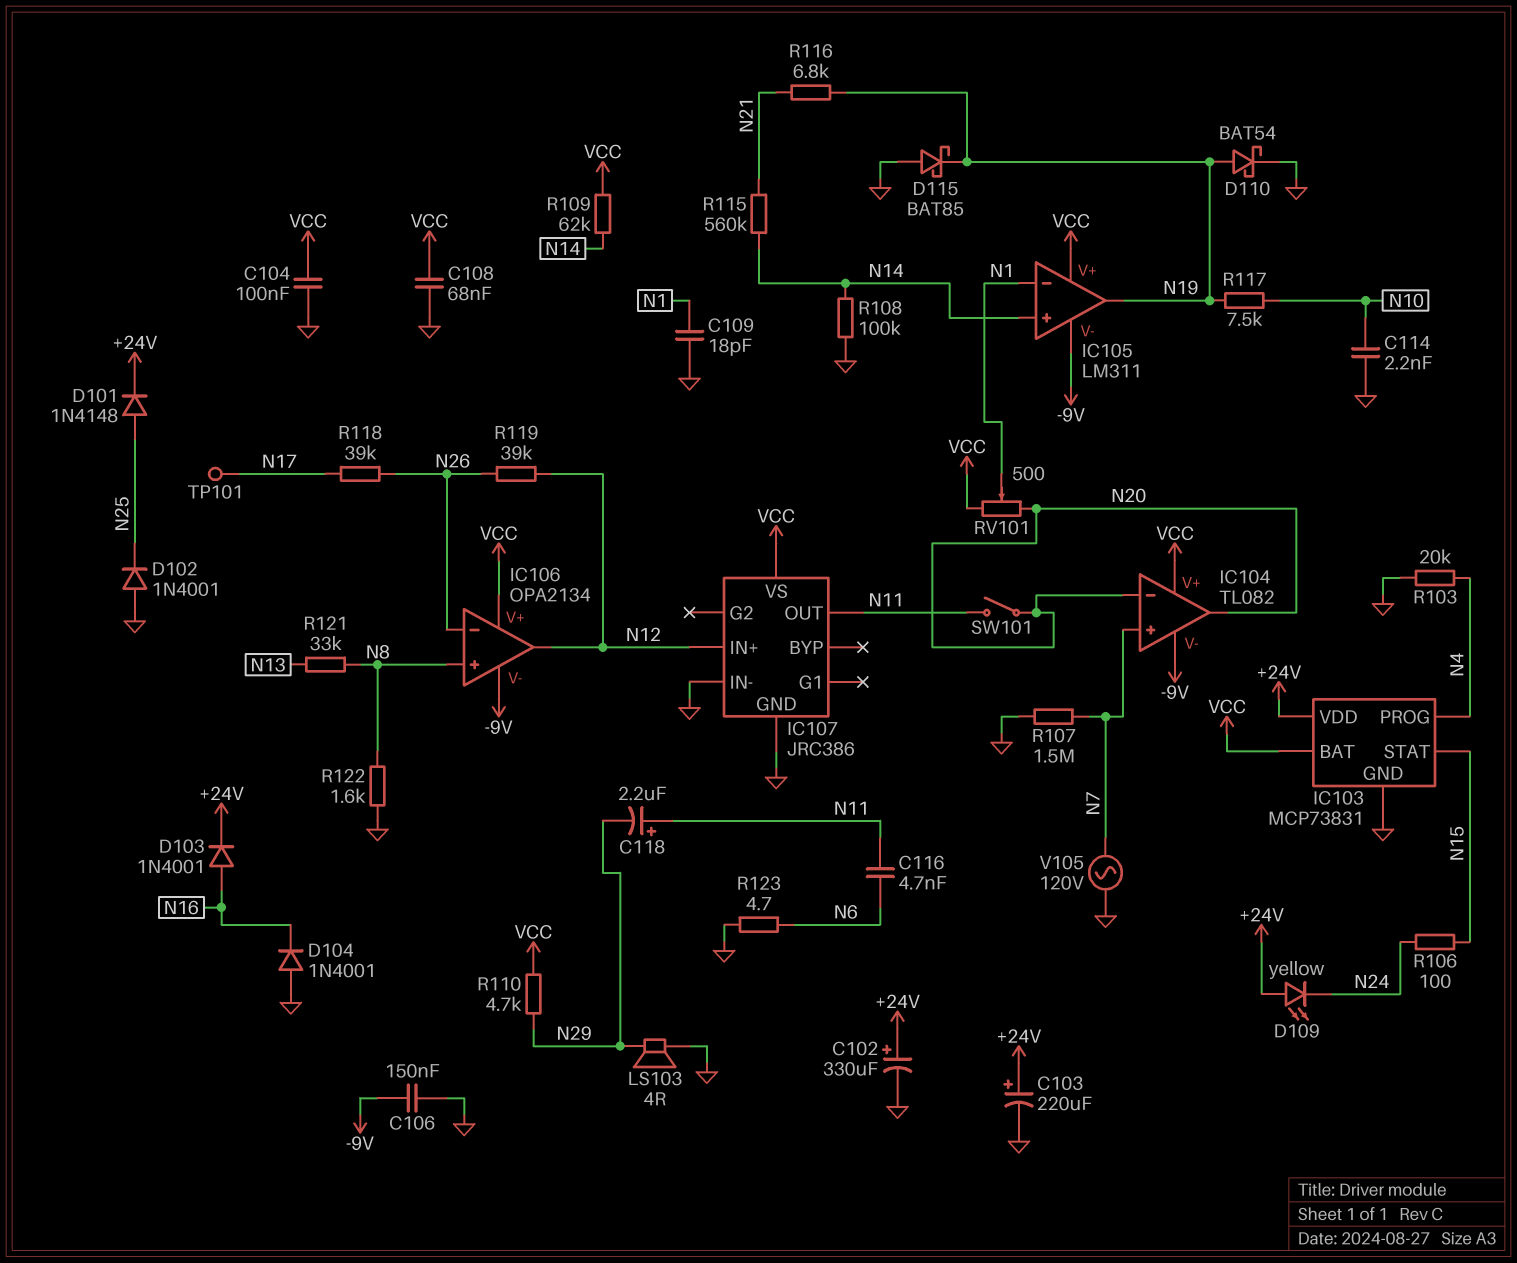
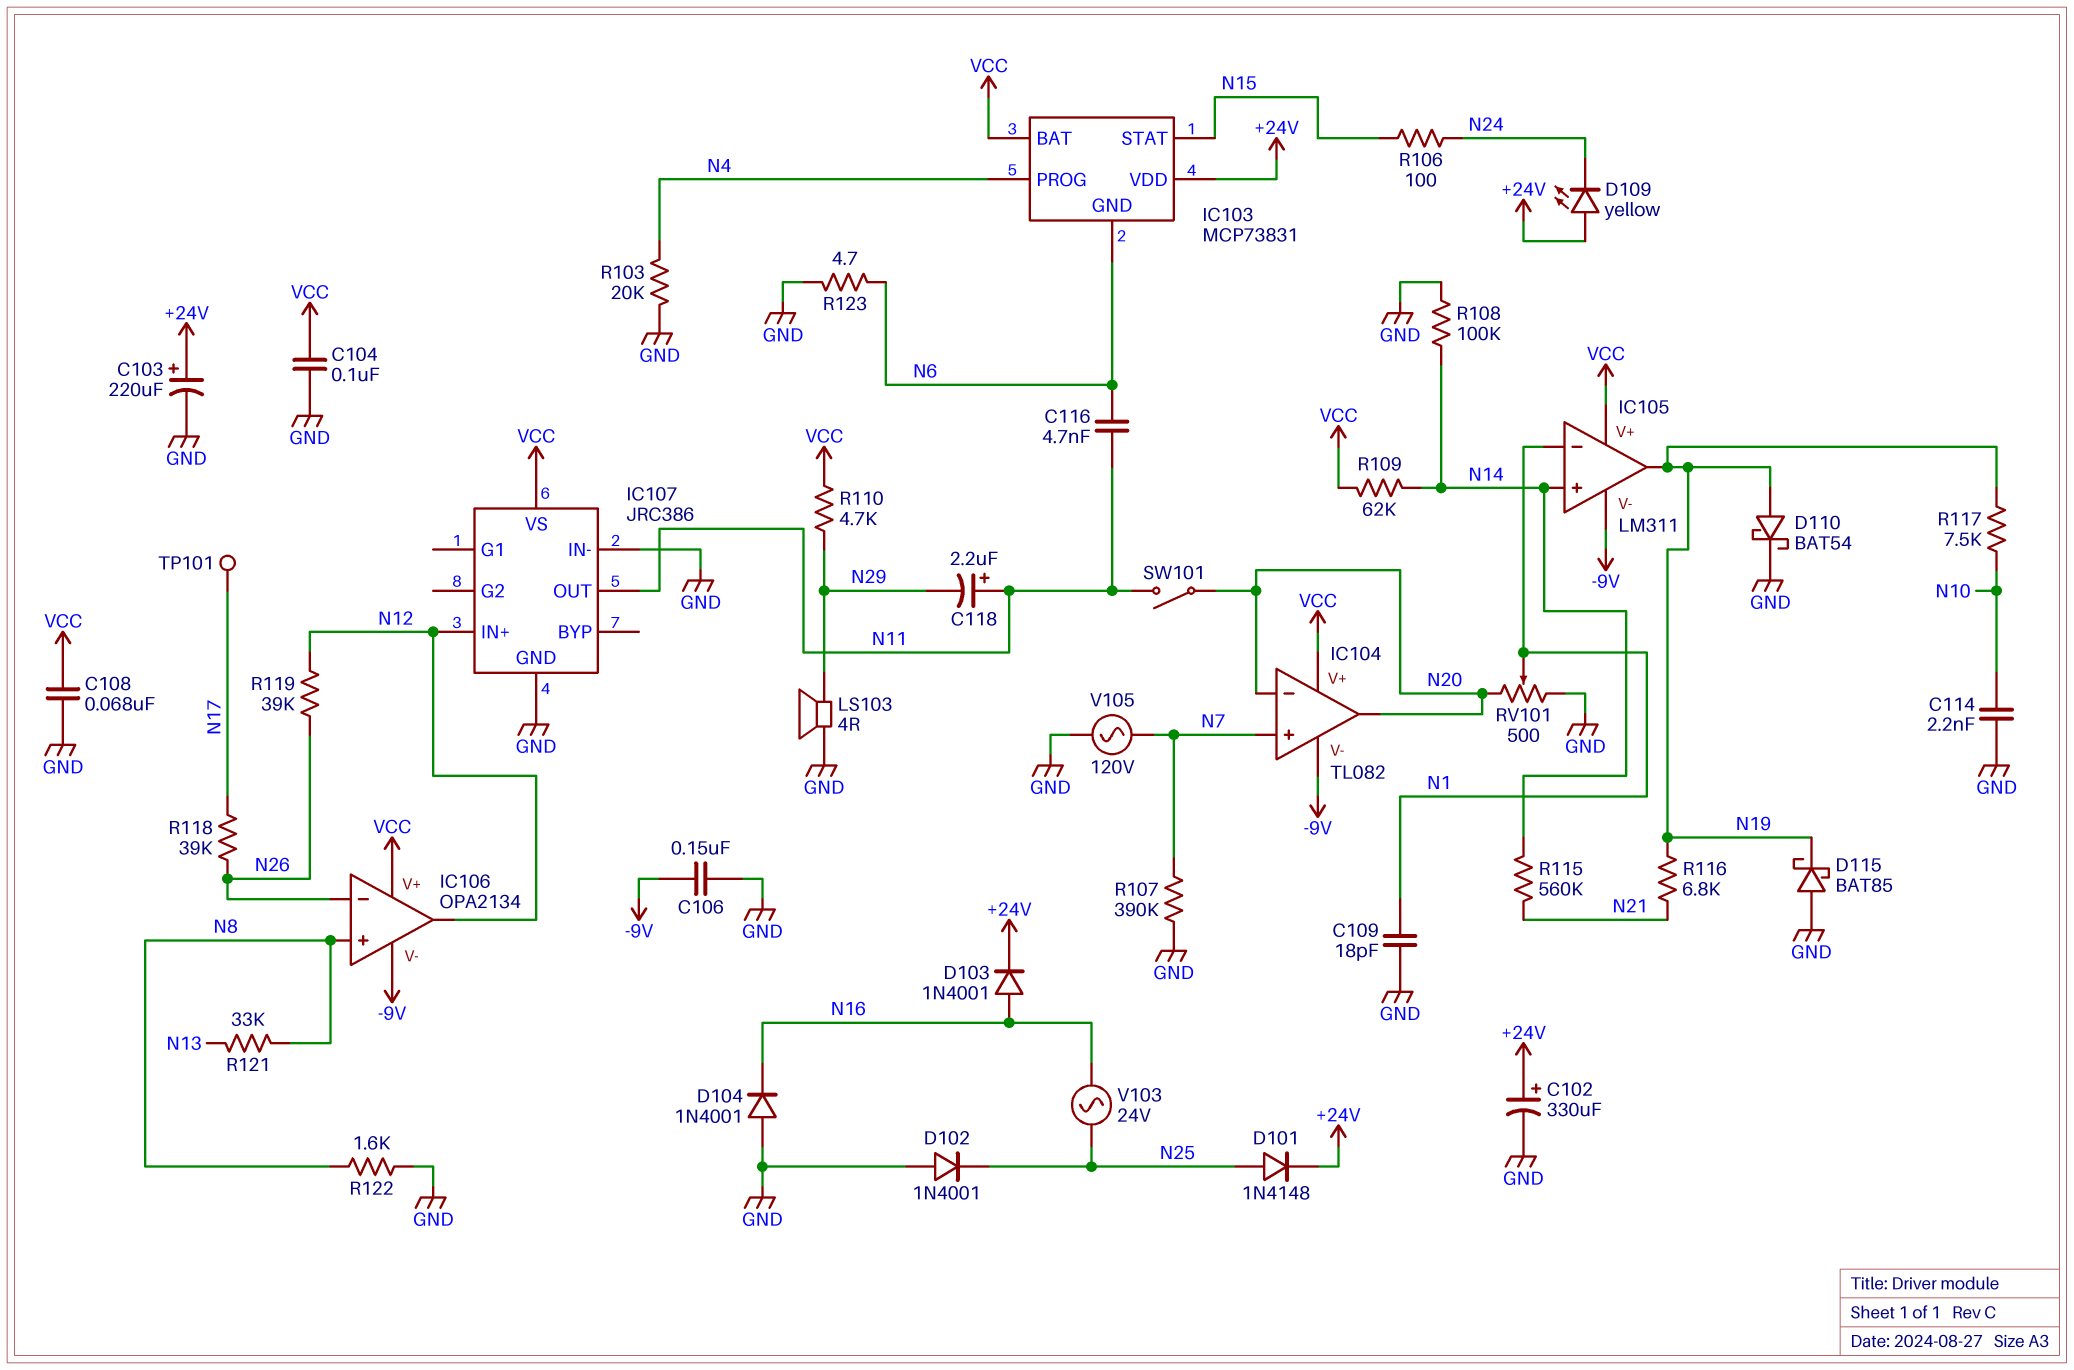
IC103 pin GND: GND -> N6
R107: 1.5M (GND, N7) -> 390k (GND, N7)
RV101: 500 (N20, VCC, wiper N1) -> 500 (GND, N20, wiper N1)
V103: none -> AC 24V (N16, N25)

